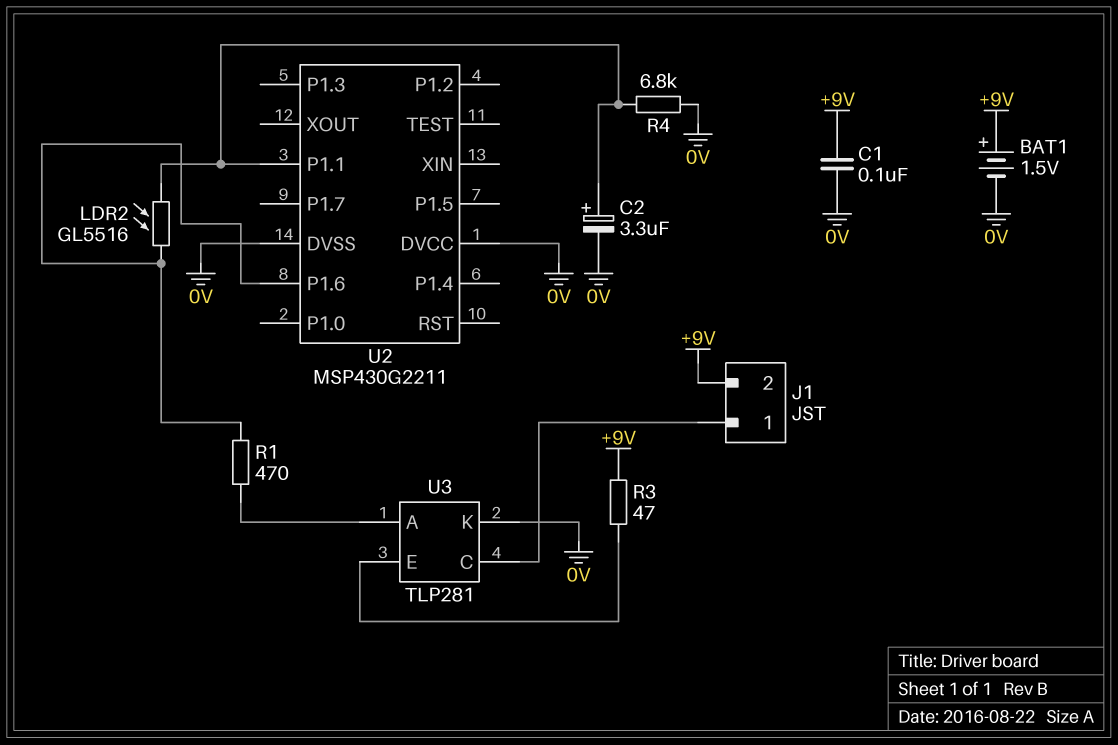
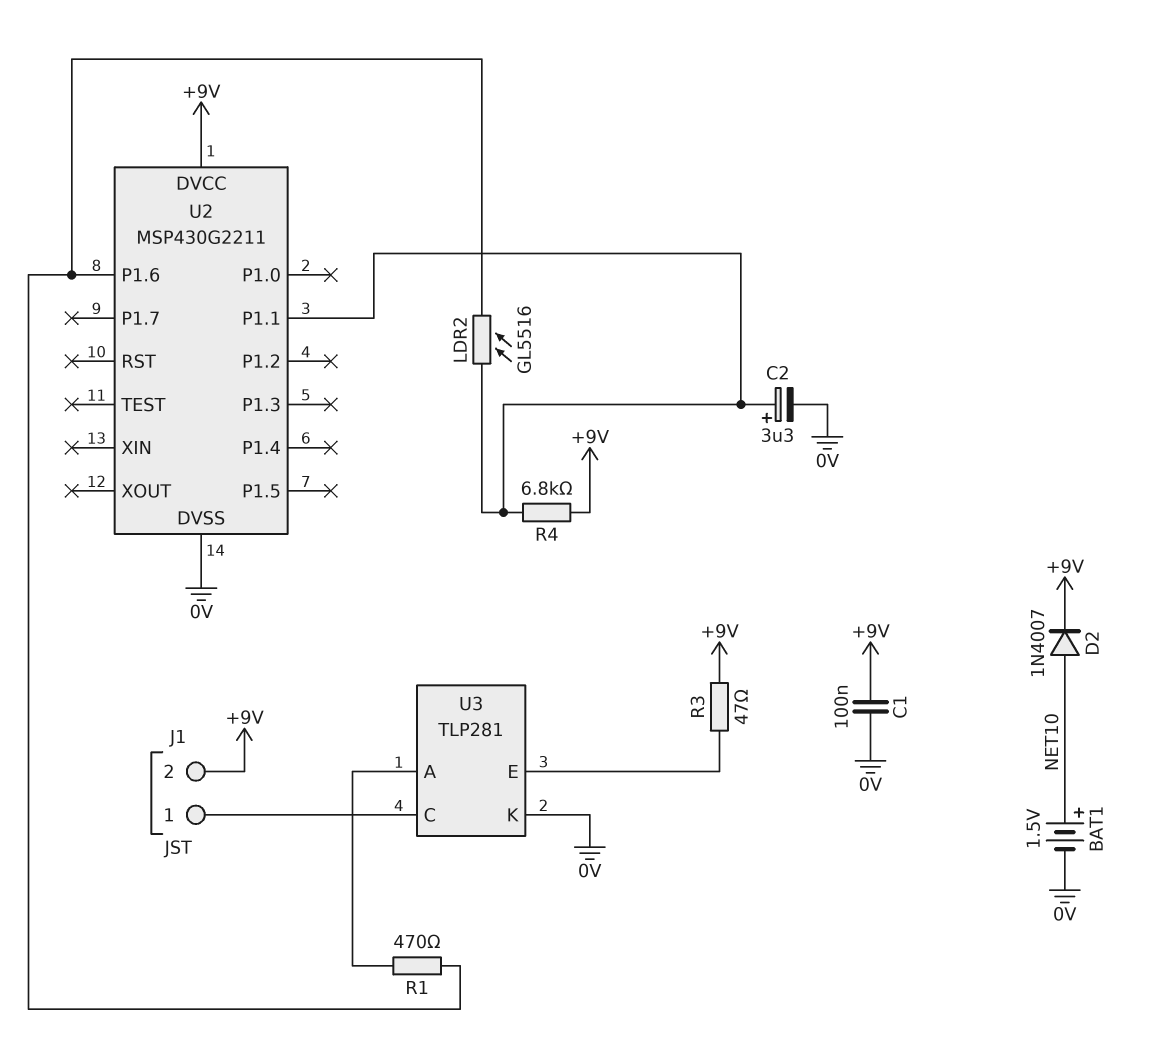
BAT1: 1.5V (plus +9V, minus 0V) -> 1.5V (plus NET10, minus 0V)
D2: none -> diode 1N4007 (A NET10, K +9V)
R4: 6.8k (0V, U2/P1.1) -> 6.8k (+9V, U2/P1.1)
U2 pin DVCC: 0V -> +9V

